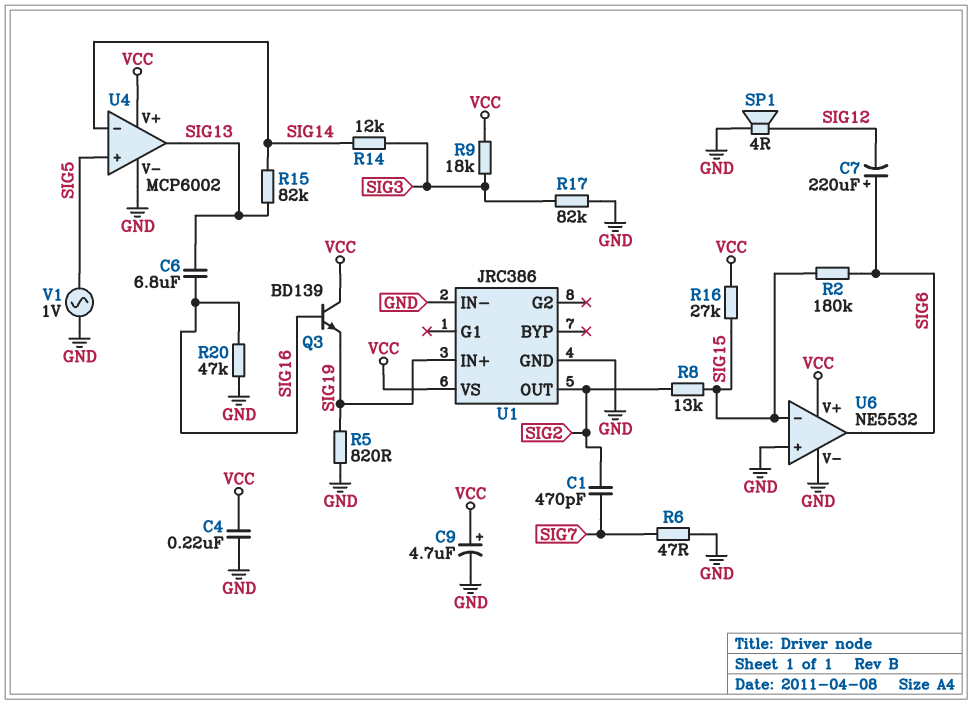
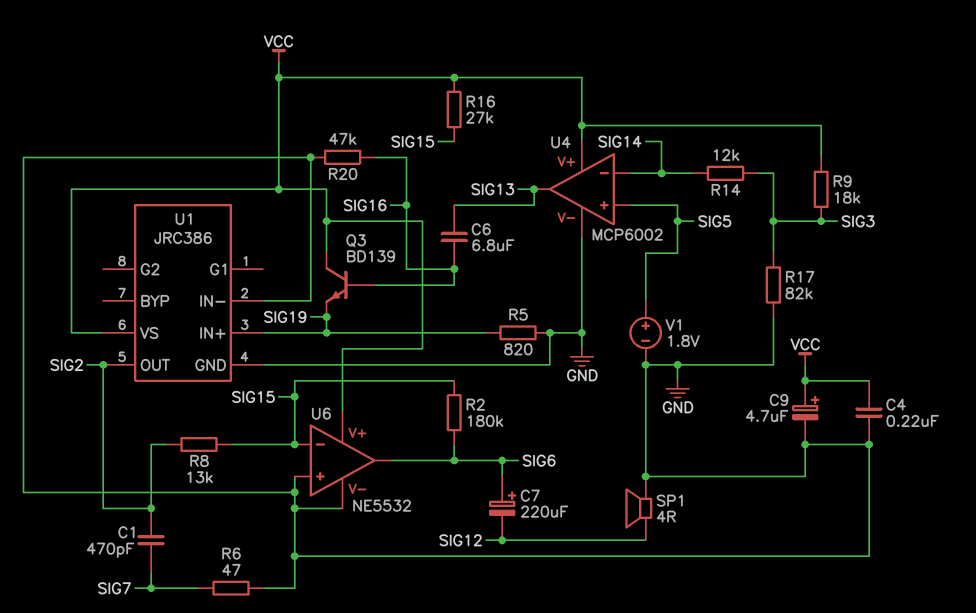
R15: 82k (SIG13, SIG14) -> none
V1: AC 1V (GND, SIG5) -> 1.8V (plus SIG5, minus GND)

